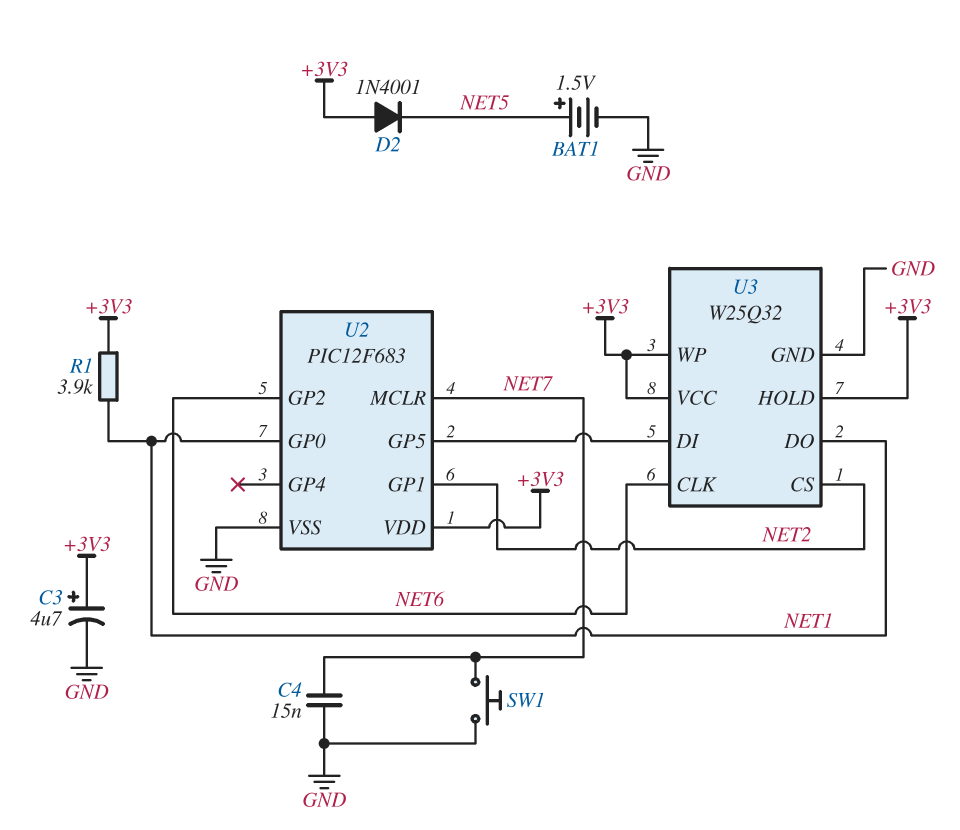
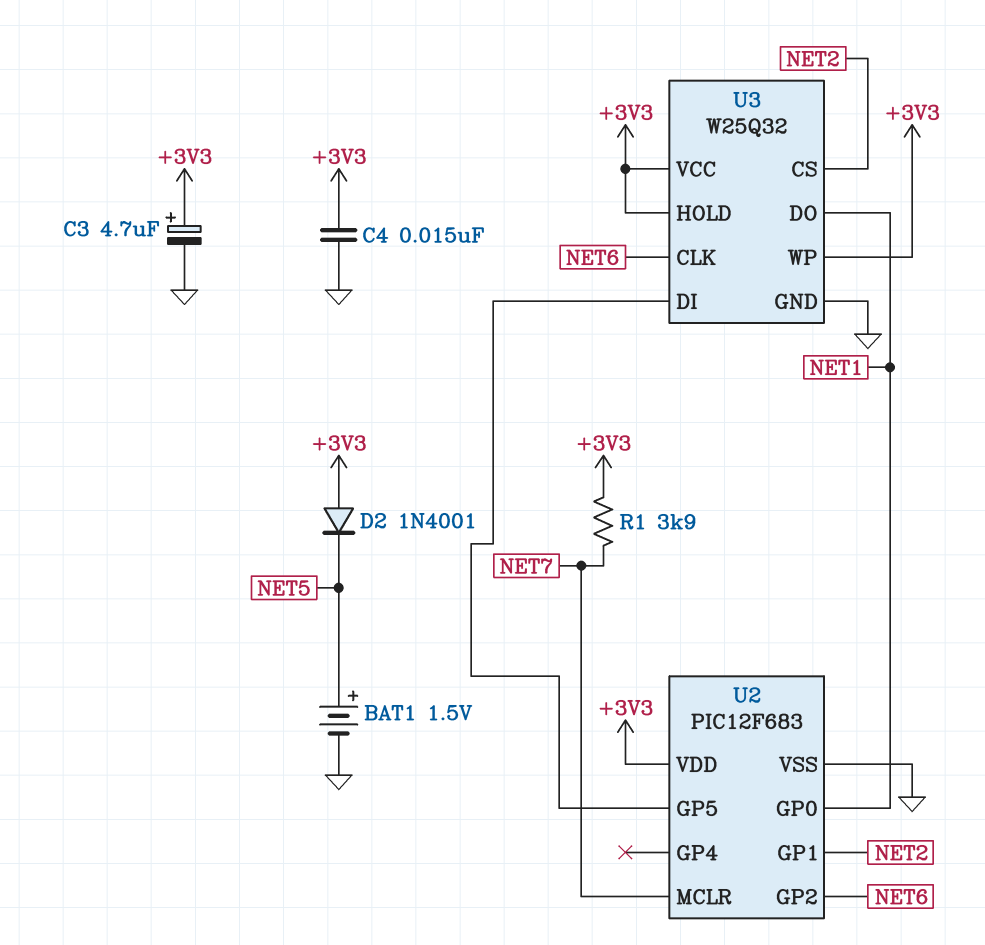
C4: 15nF (GND, NET7) -> 15nF (+3V3, GND)
R1: 3.9k (+3V3, NET1) -> 3.9k (+3V3, NET7)
SW1: button (GND, NET7) -> none

